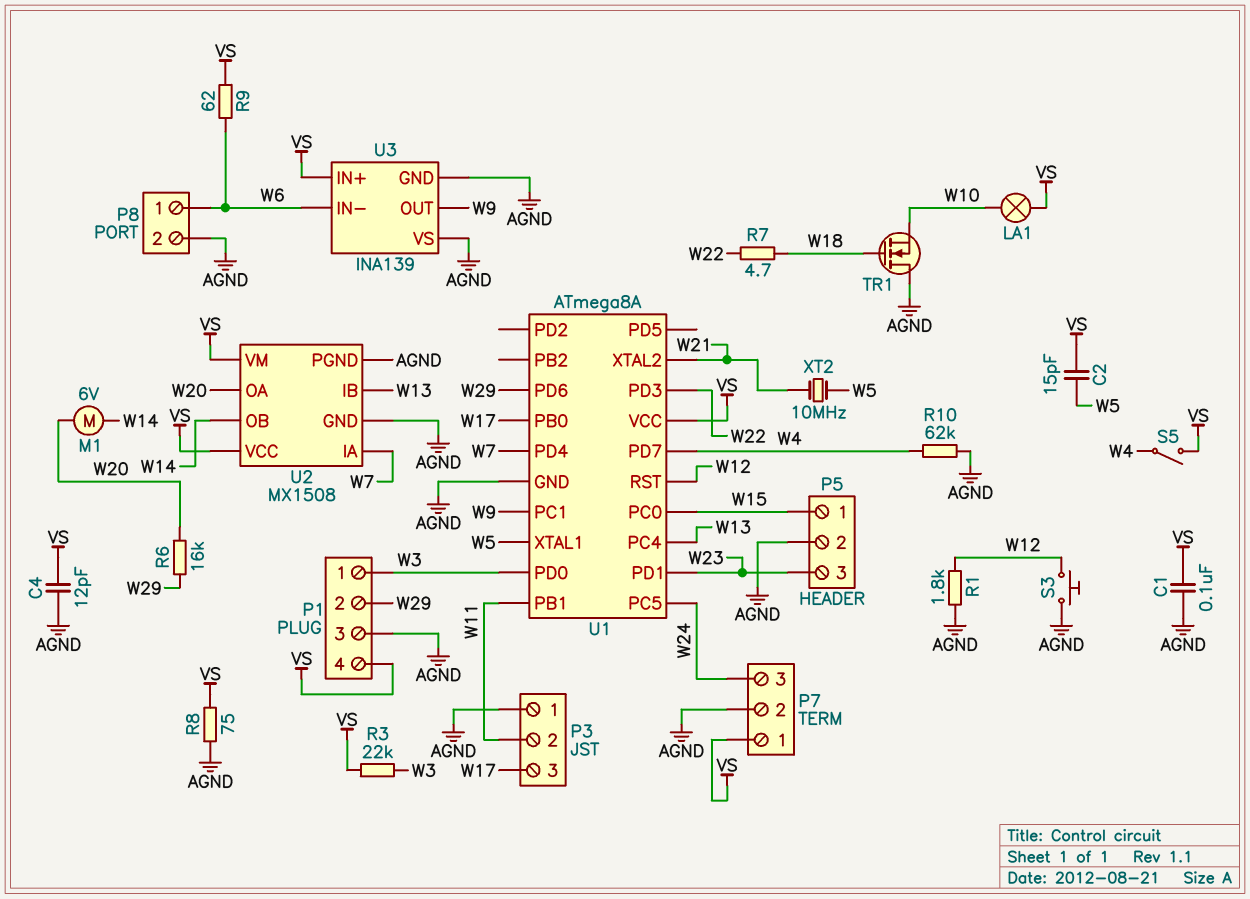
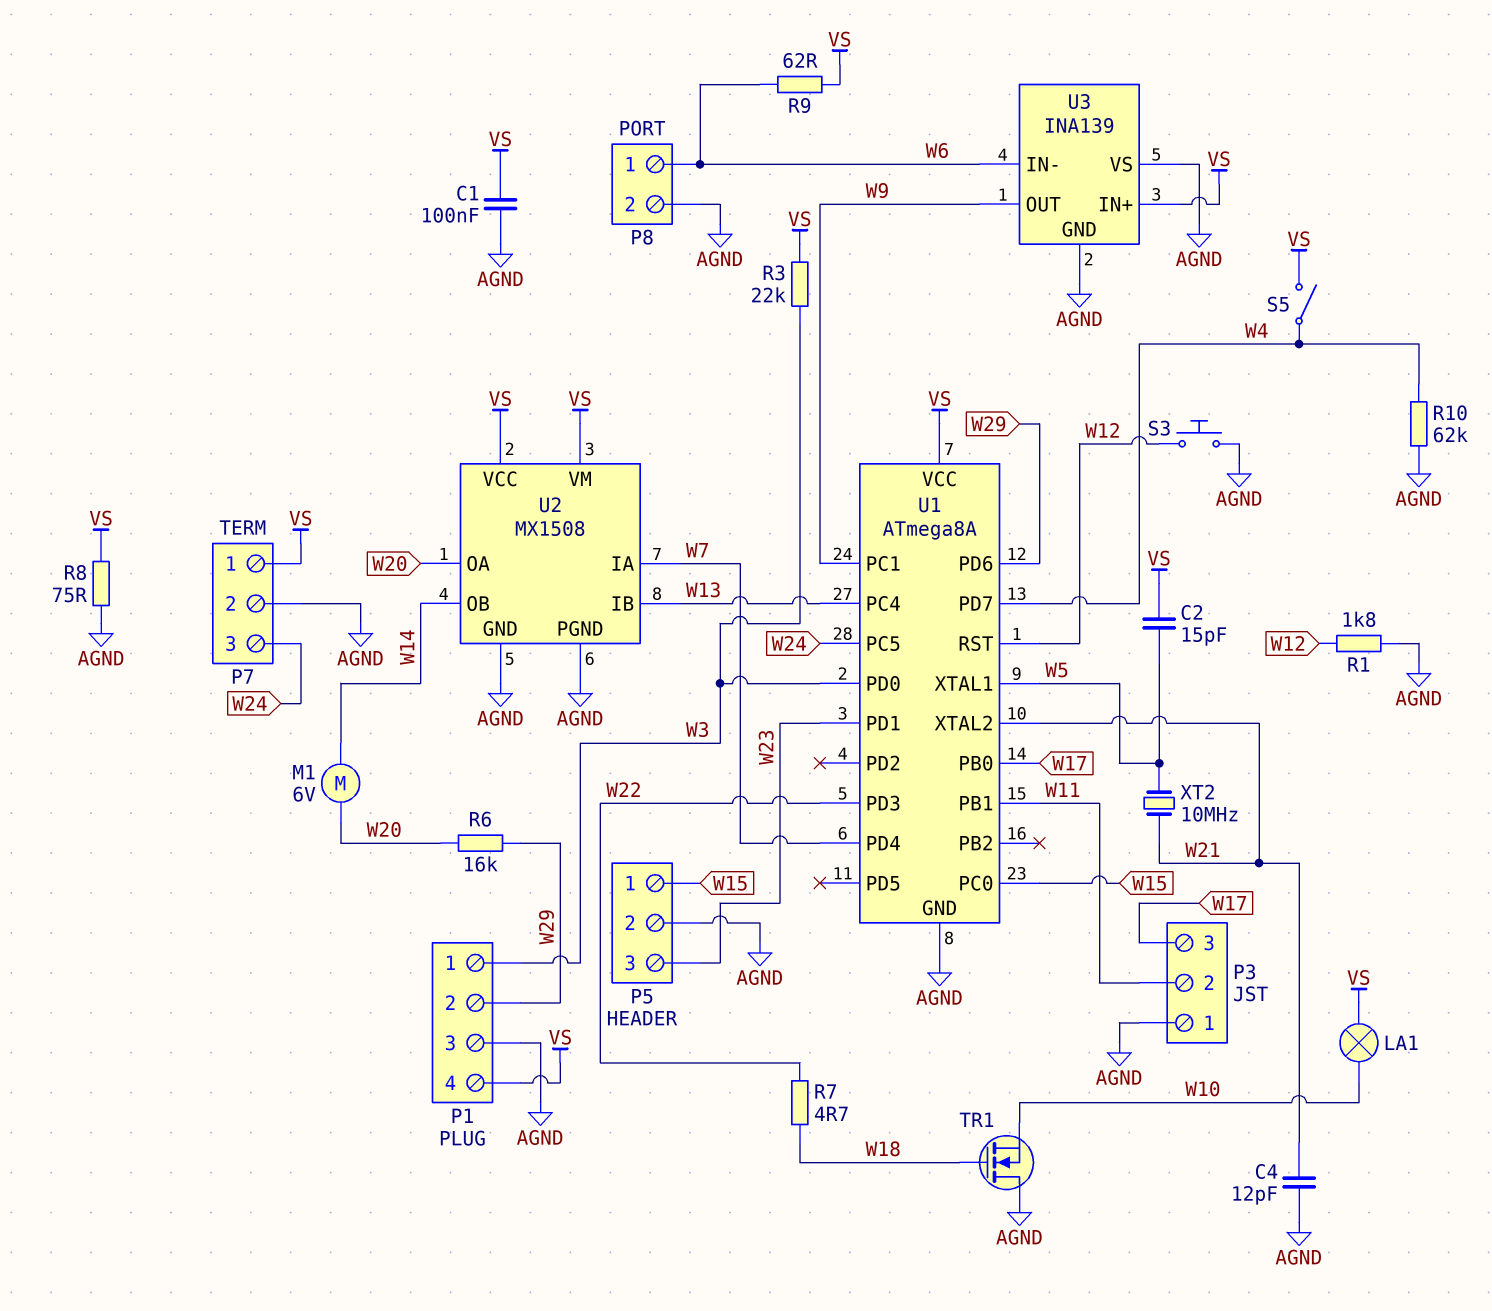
C4: 12pF (AGND, VS) -> 12pF (AGND, W21)

